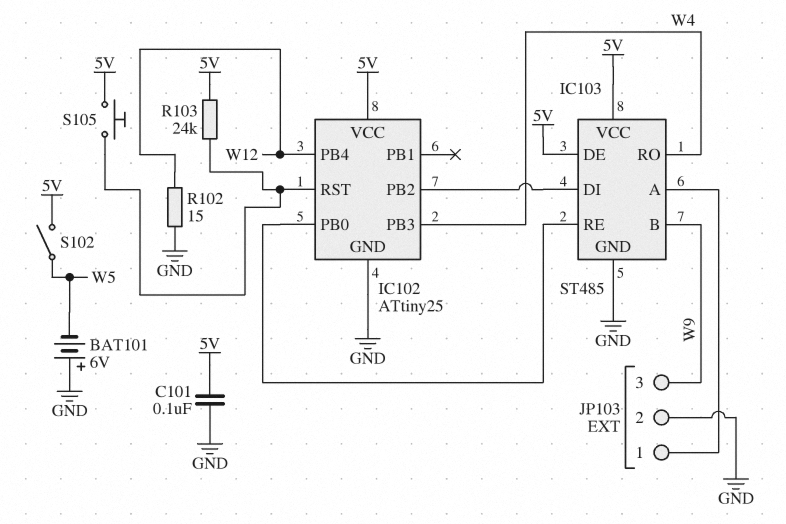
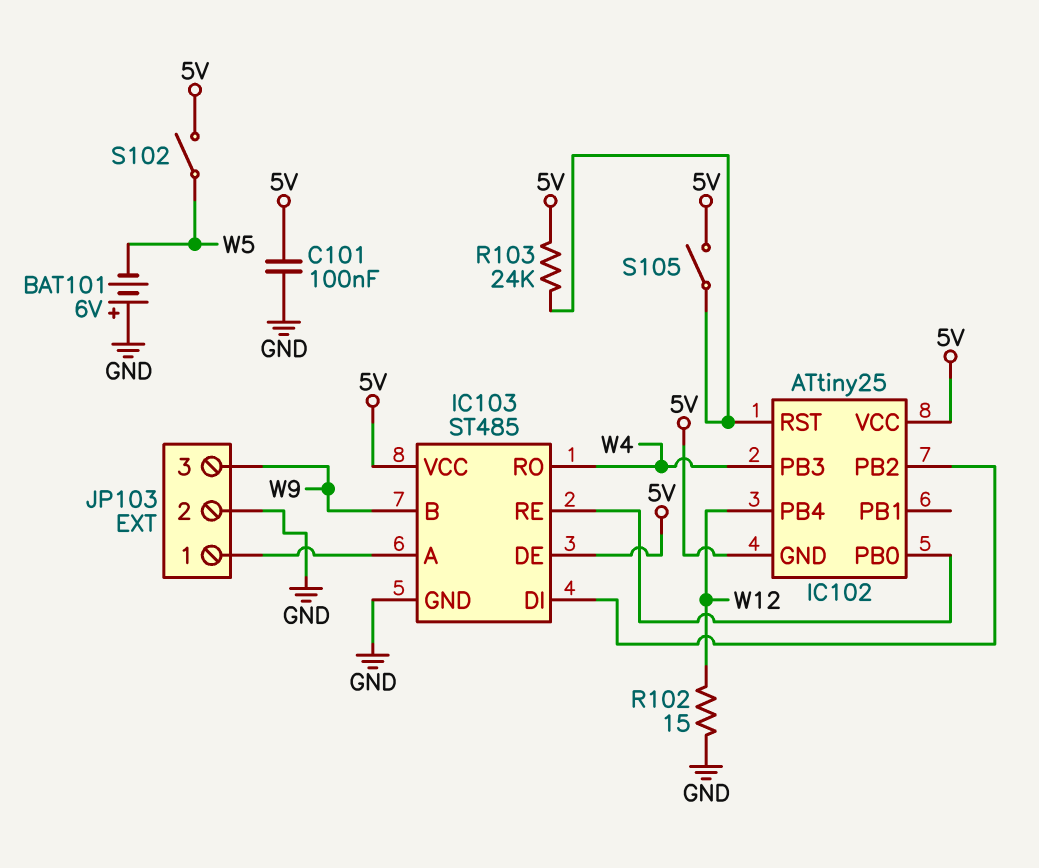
IC102 pin GND: GND -> 5V
S105: button (5V, IC102/RST) -> switch (5V, IC102/RST)

